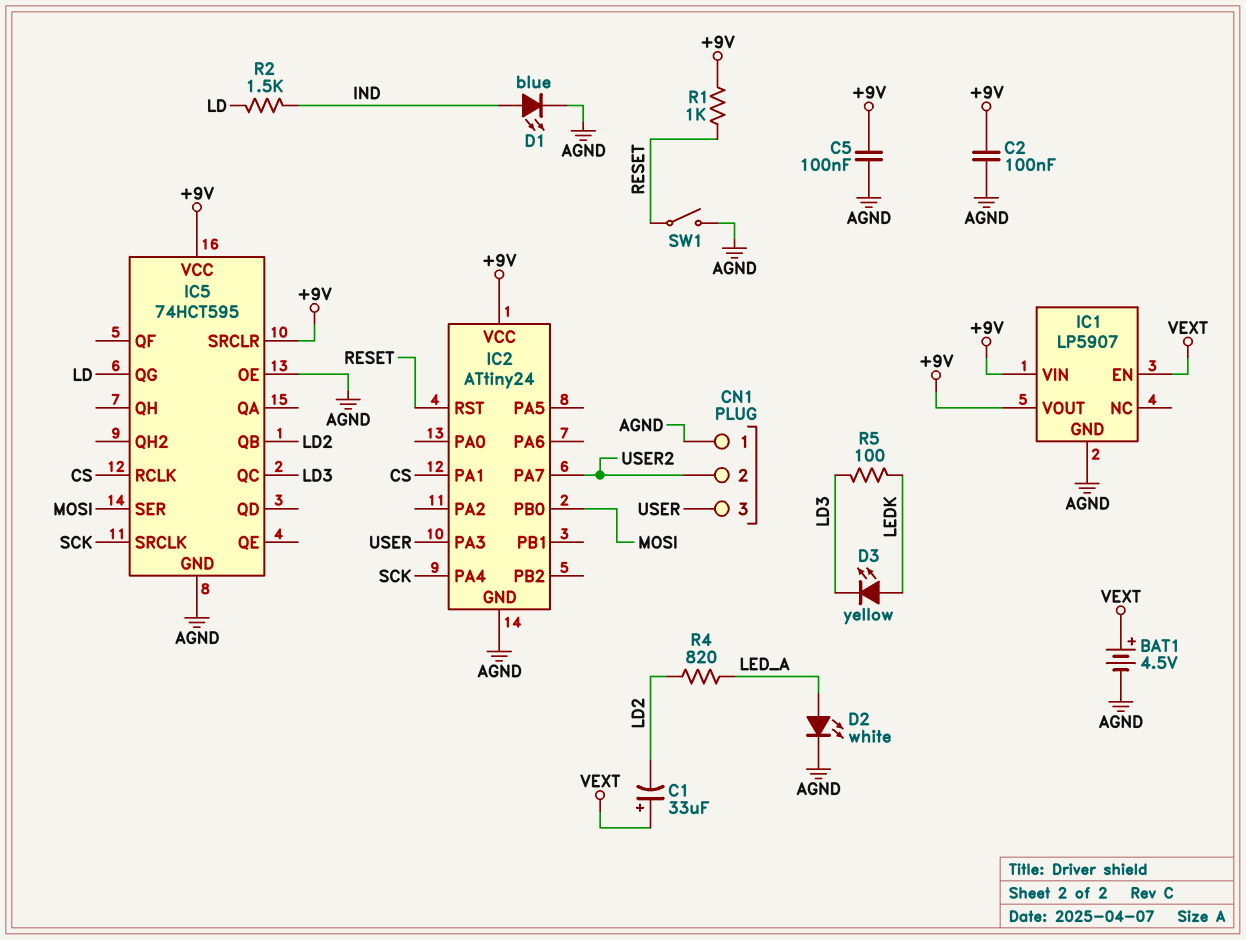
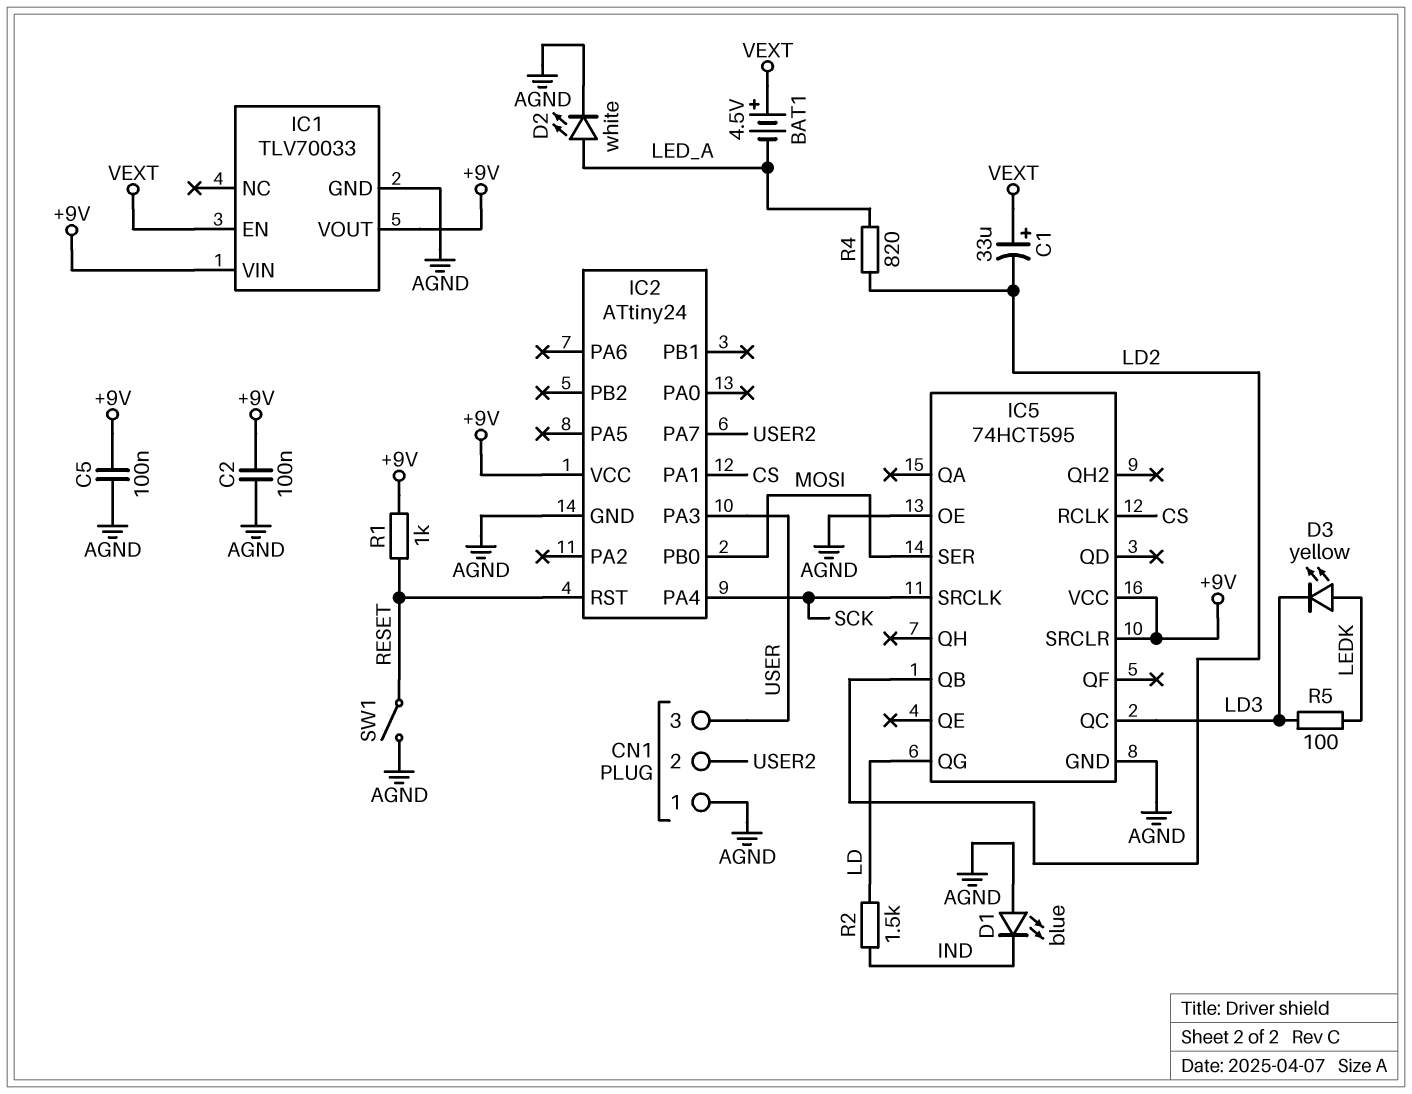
BAT1: 4.5V (plus VEXT, minus AGND) -> 4.5V (plus VEXT, minus LED_A)
D1: LED blue (A IND, K AGND) -> LED blue (A AGND, K IND)
IC1: LP5907 -> TLV70033

